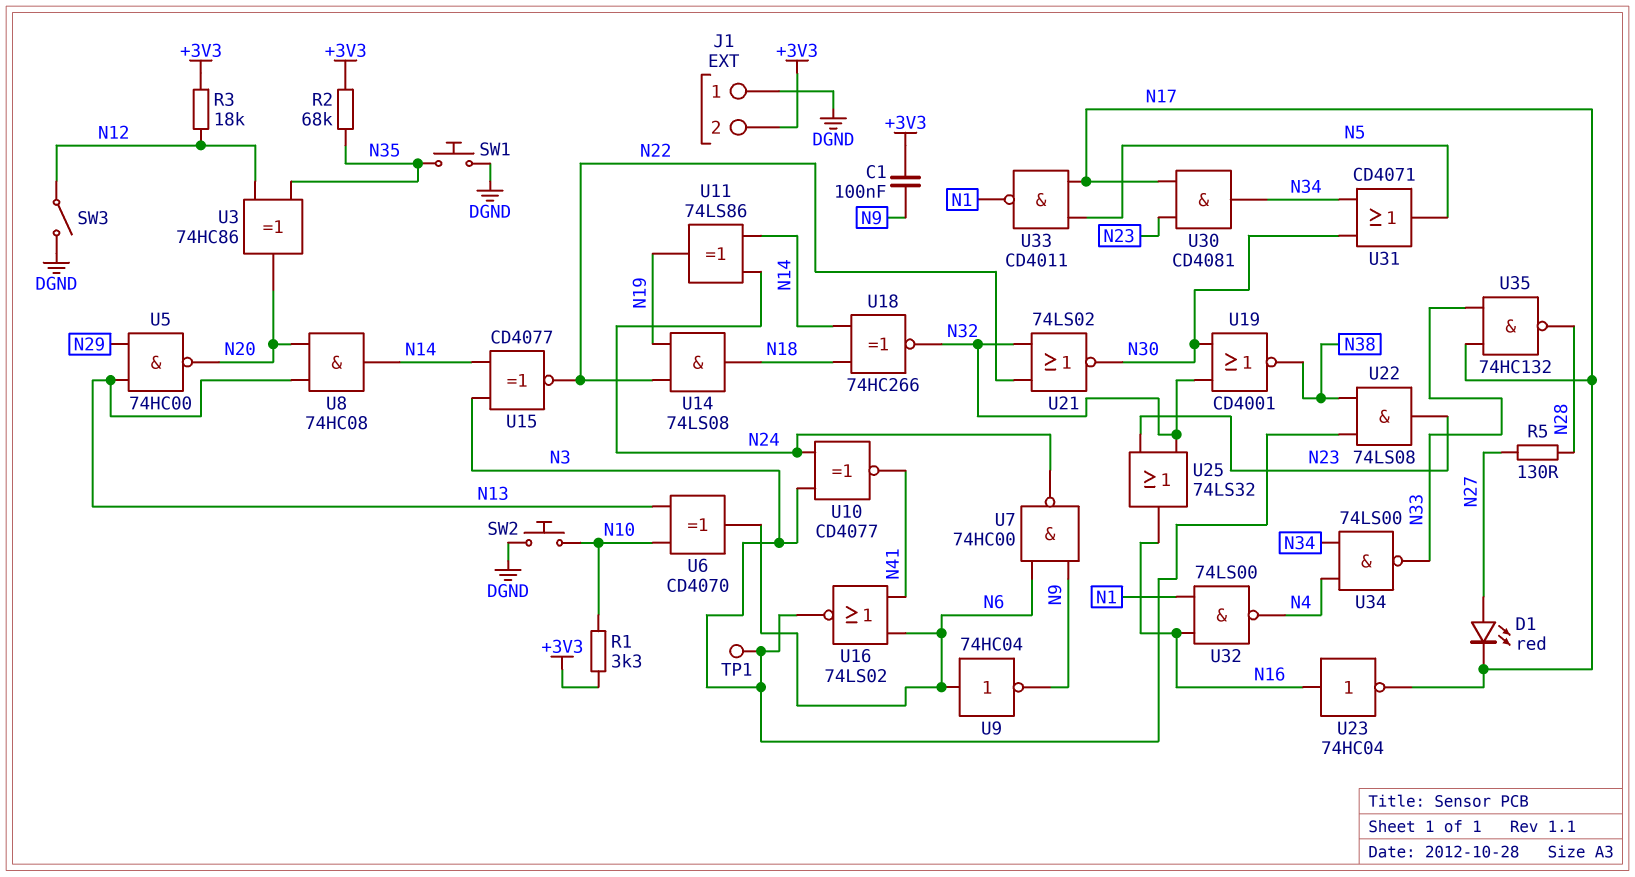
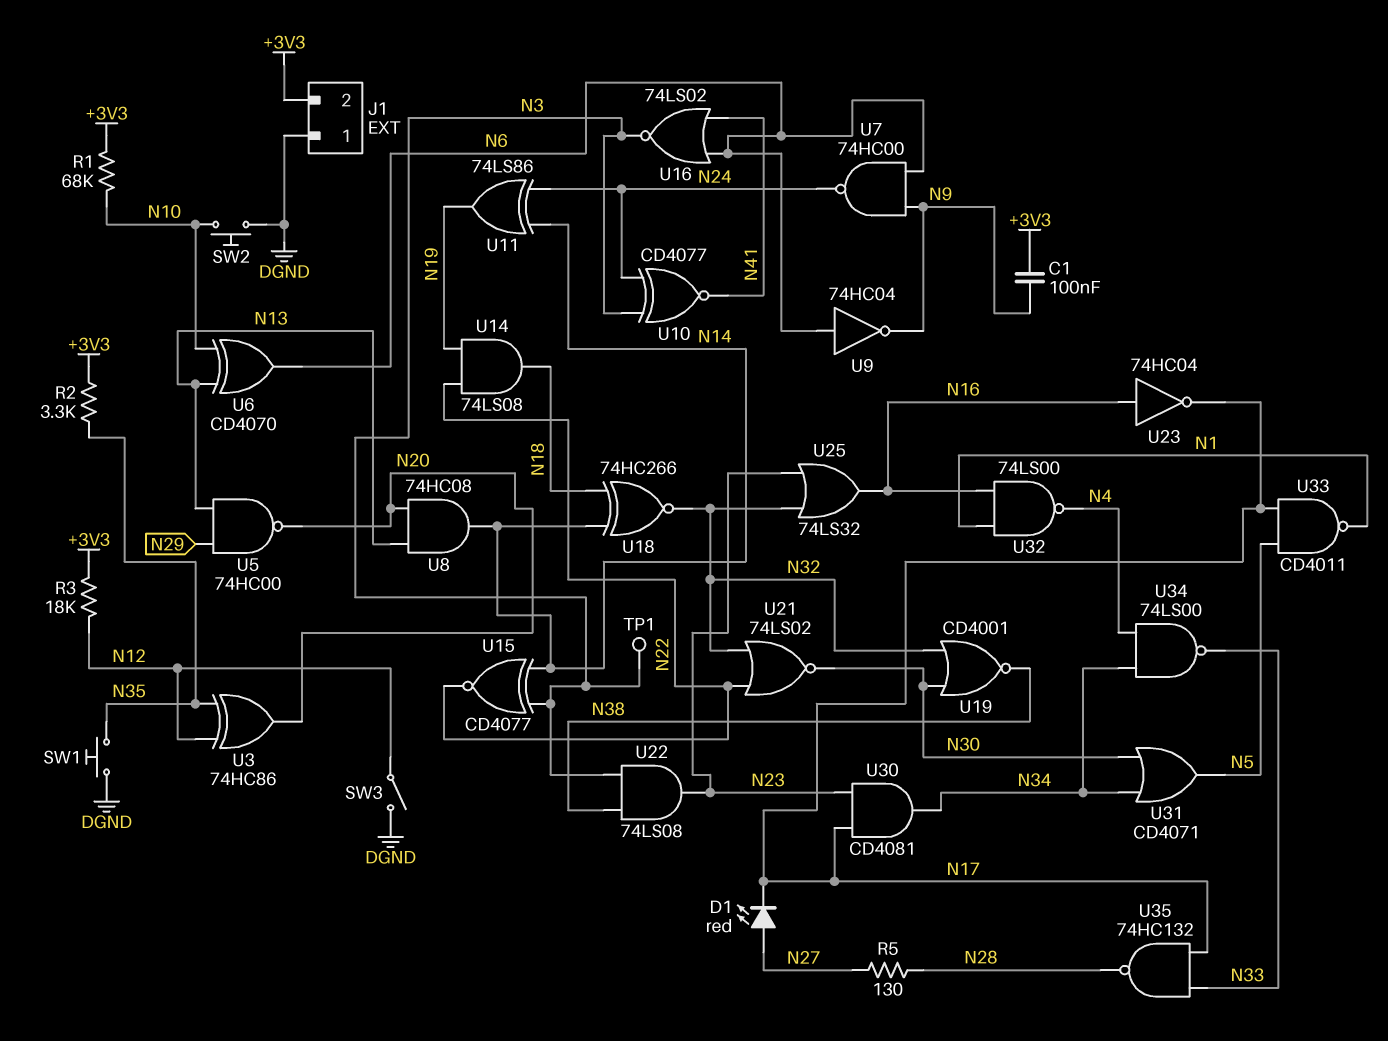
R1: 3.3k (+3V3, N10) -> 68k (+3V3, N10)
R2: 68k (+3V3, N35) -> 3.3k (+3V3, N35)

